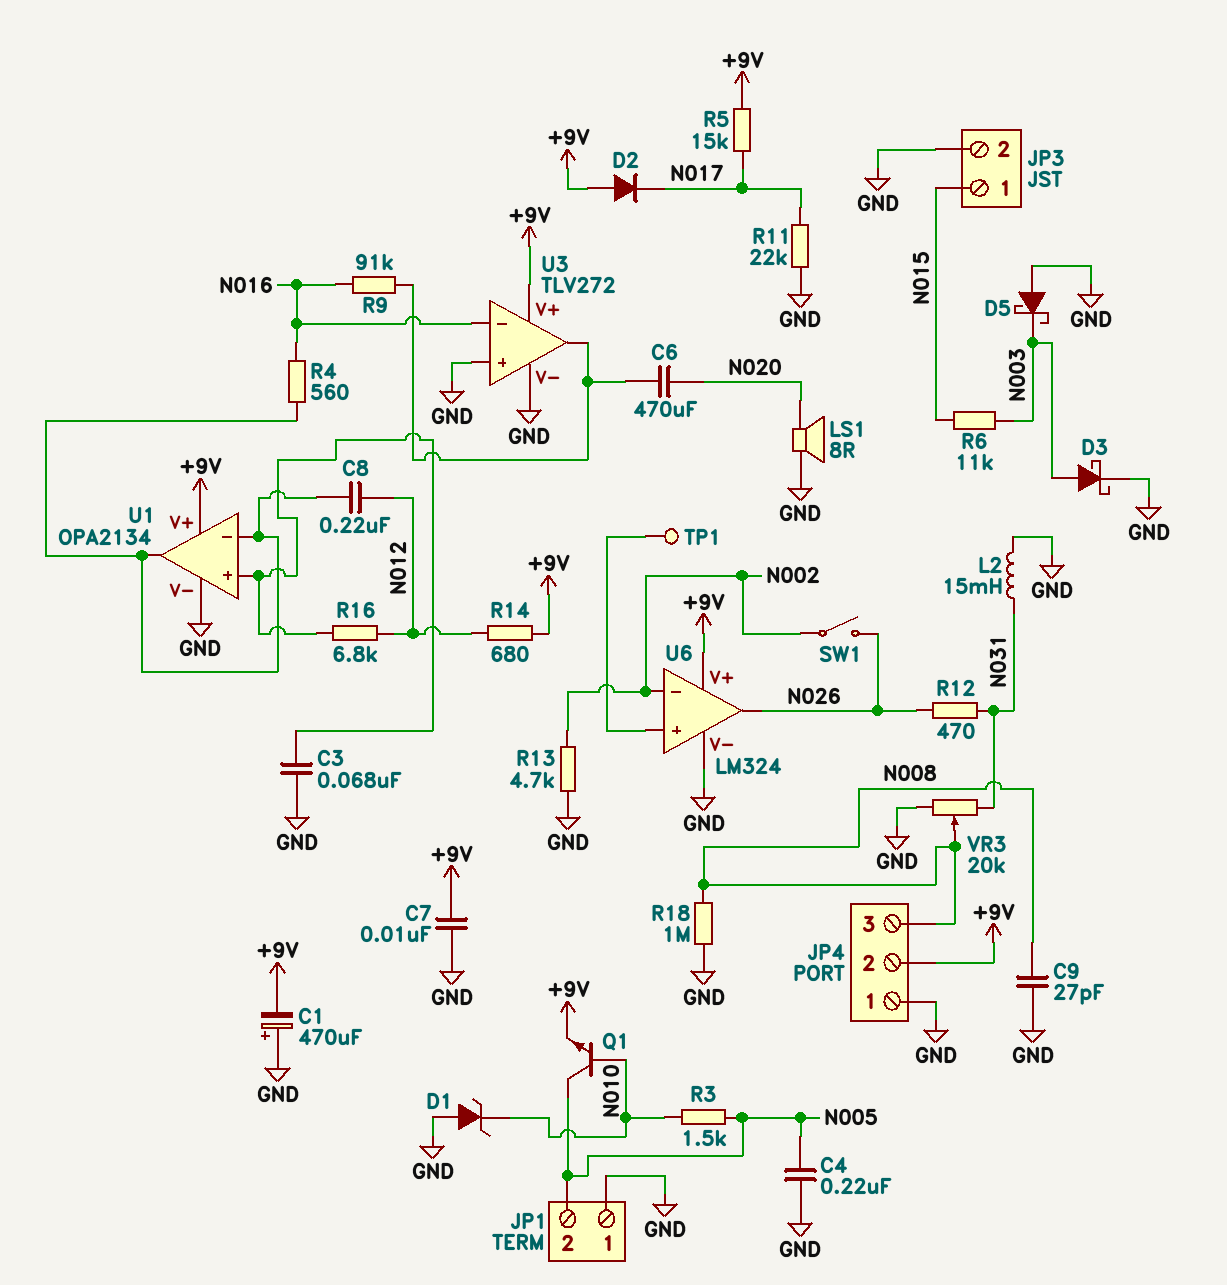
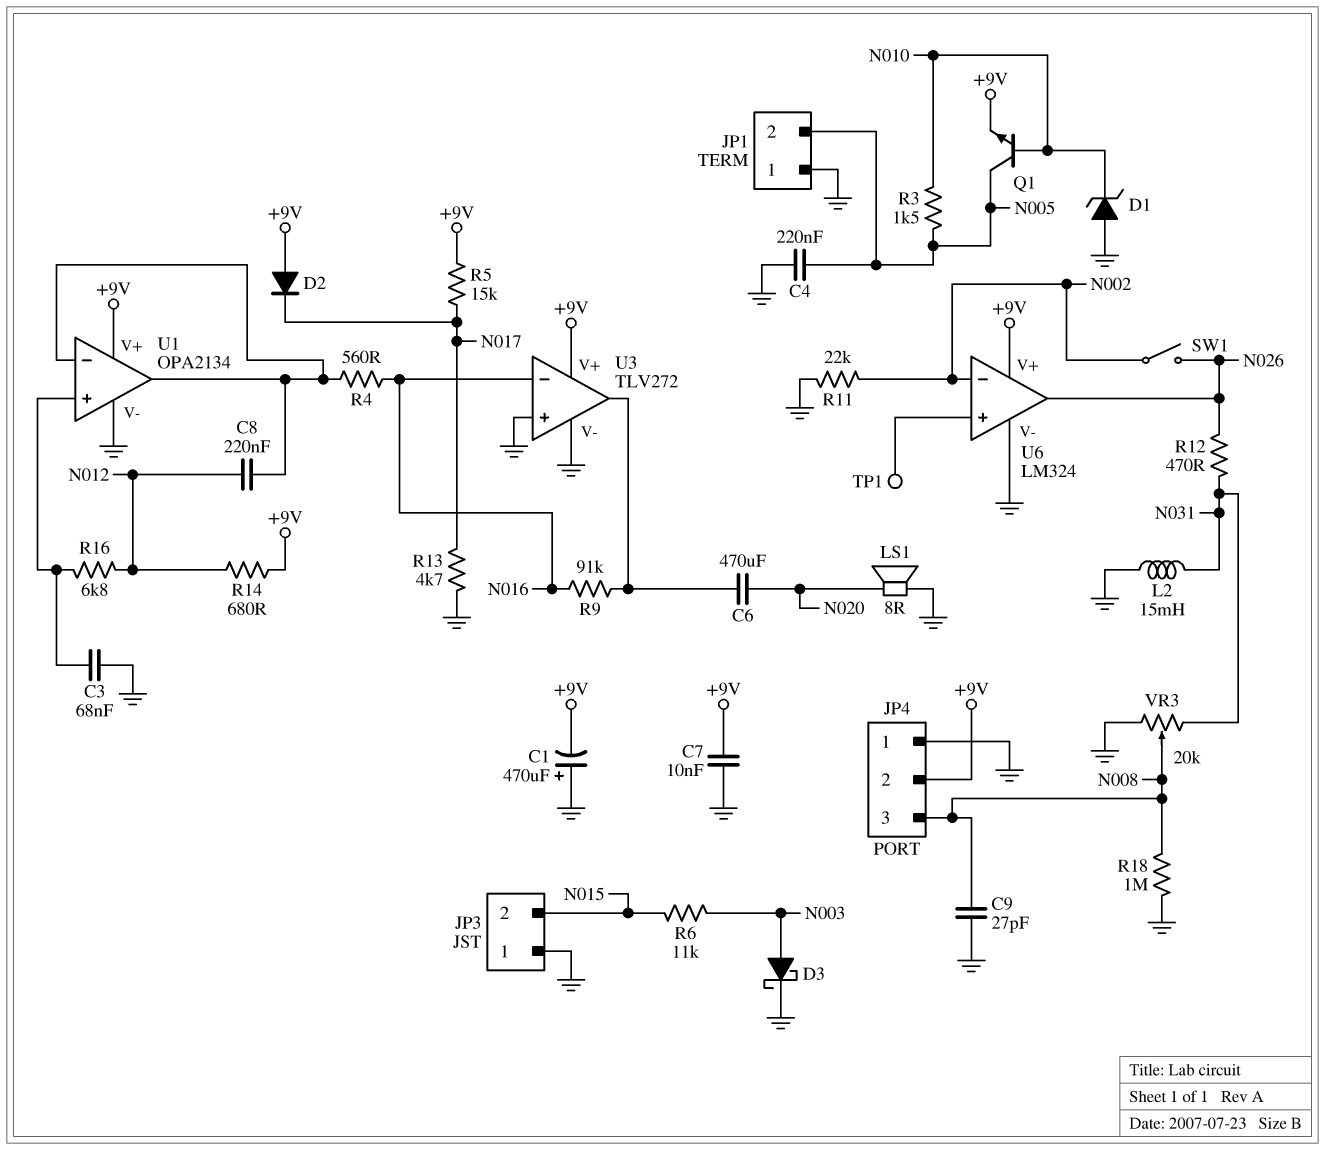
D5: schottky (A GND, K N003) -> none
JP3 pin 1: N015 -> GND
JP3 pin 2: GND -> N015
R11: 22k (GND, N017) -> 22k (GND, N002)
R13: 4.7k (GND, N002) -> 4.7k (GND, N017)

